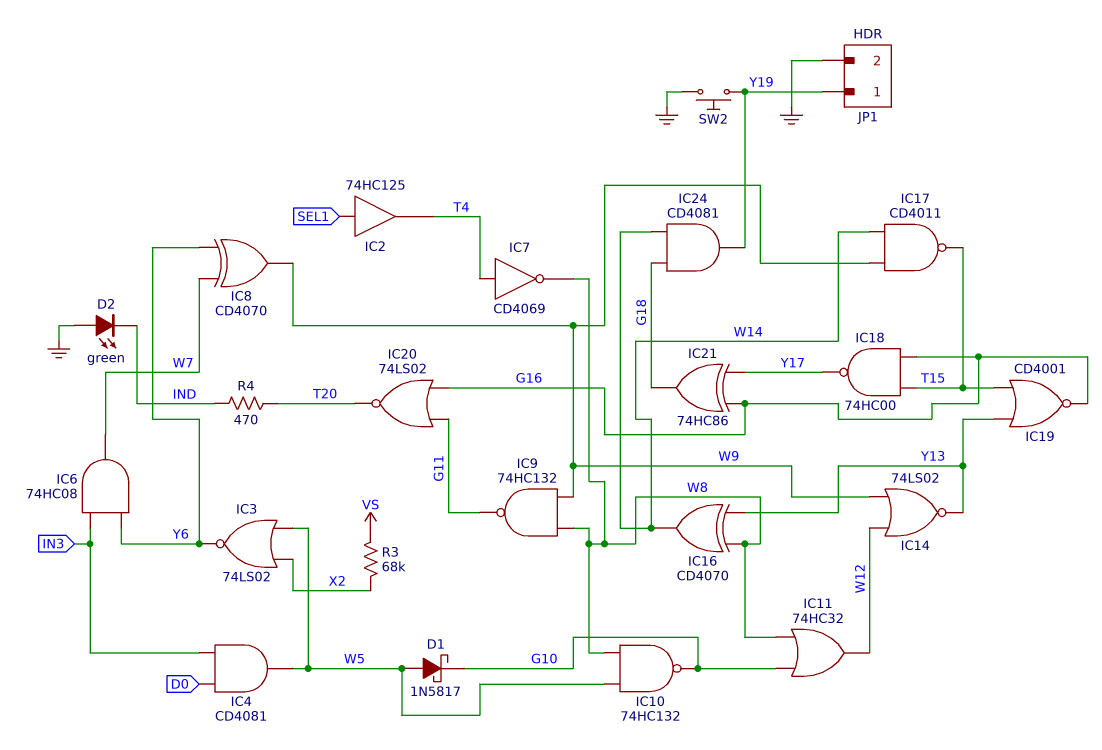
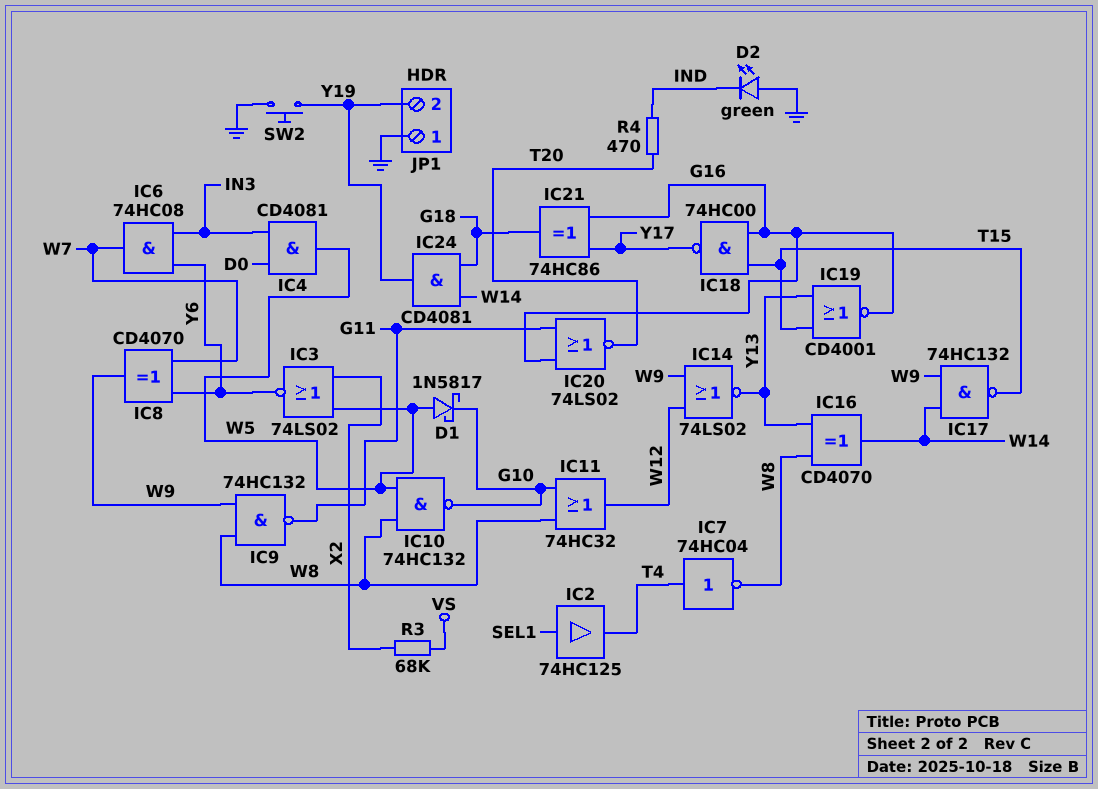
IC7: NOT CD4069 (in T4, out W8) -> NOT 74HC04 (in T4, out W8)
IC17: NAND CD4011 (in W9, in W14, out T15) -> NAND 74HC132 (in W9, in W14, out T15)
JP1 pin 1: Y19 -> GND
JP1 pin 2: GND -> Y19

